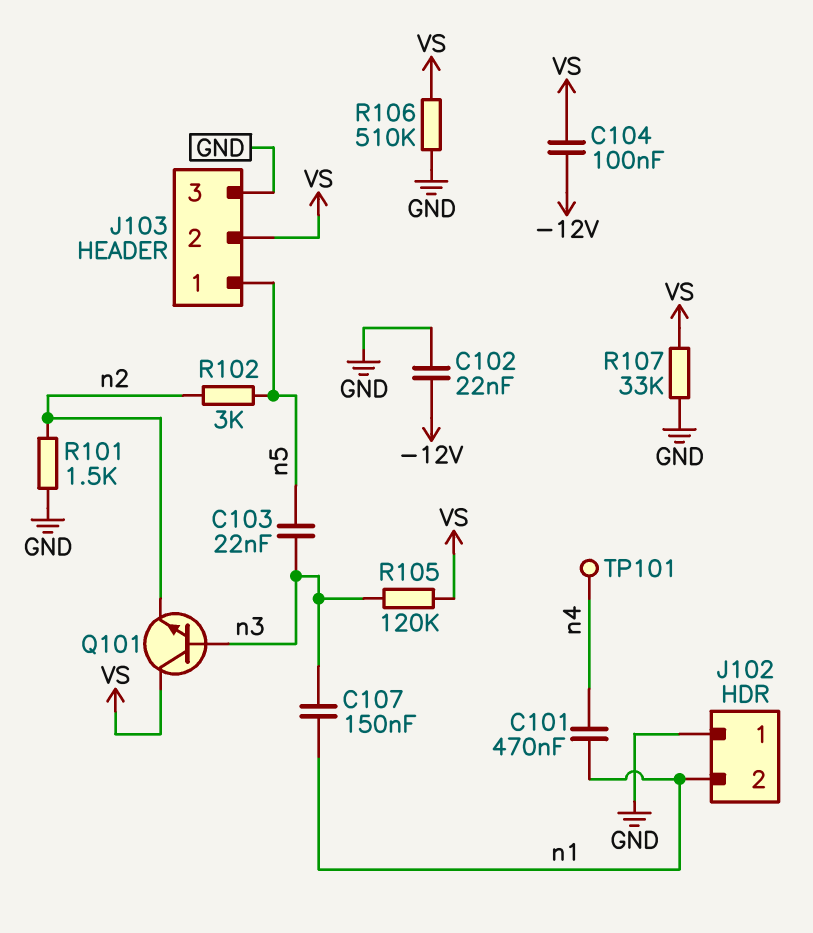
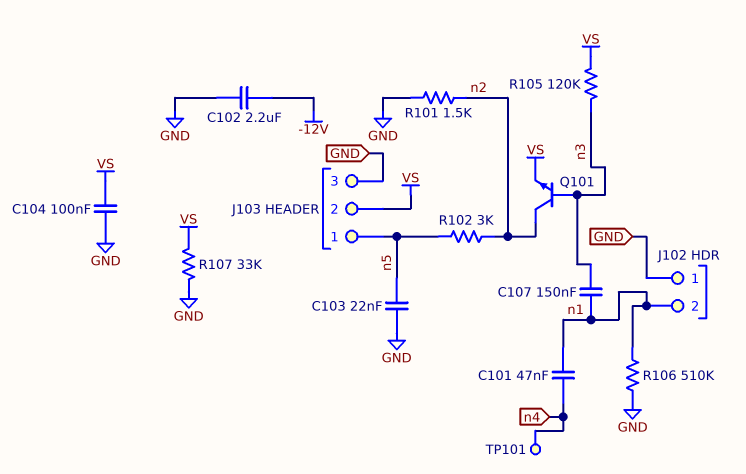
C101: 470nF (n1, n4) -> 47nF (n1, n4)
C102: 22nF (-12V, GND) -> 2.2uF (-12V, GND)
C103: 22nF (n3, n5) -> 22nF (GND, n5)
C104: 100nF (-12V, VS) -> 100nF (GND, VS)
Q101: NPN (B n3, C VS, E n2) -> NPN (B n3, C n2, E VS)
R106: 510k (GND, VS) -> 510k (GND, n1)

